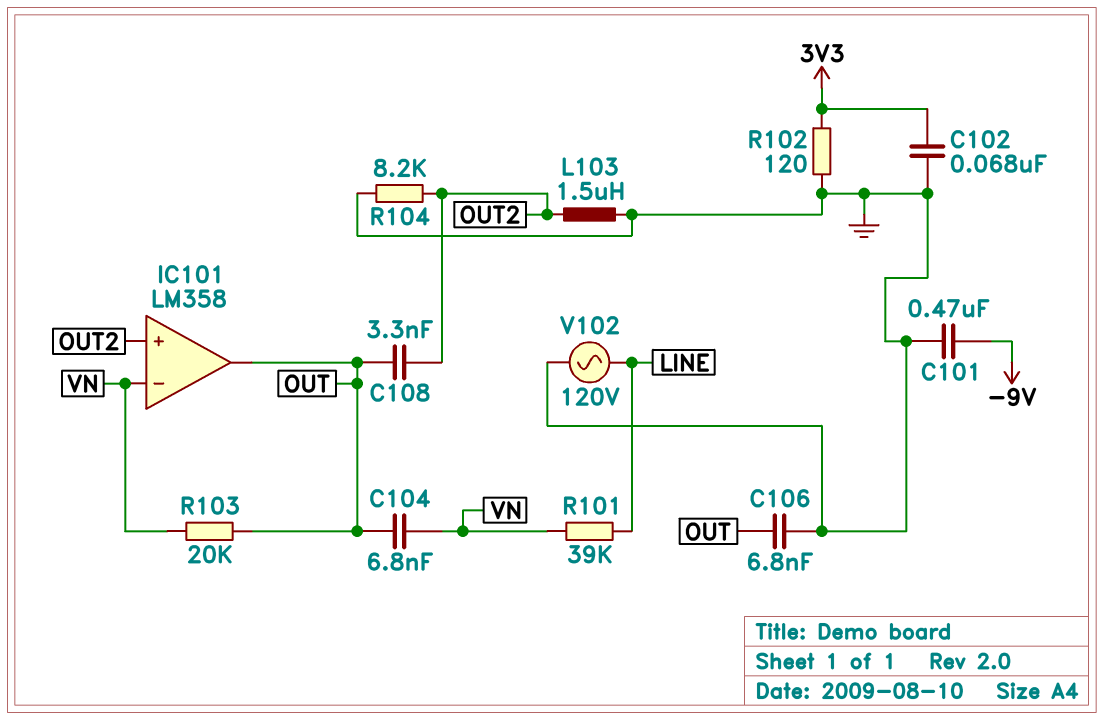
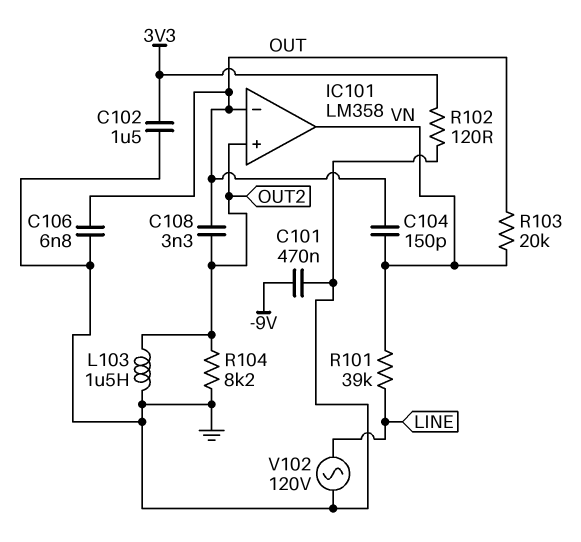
C102: 68nF (3V3, GND) -> 1.5uF (3V3, GND)
C104: 6.8nF (OUT, VN) -> 150pF (OUT, VN)
IC101 pin in-: VN -> OUT
IC101 pin out: OUT -> VN

